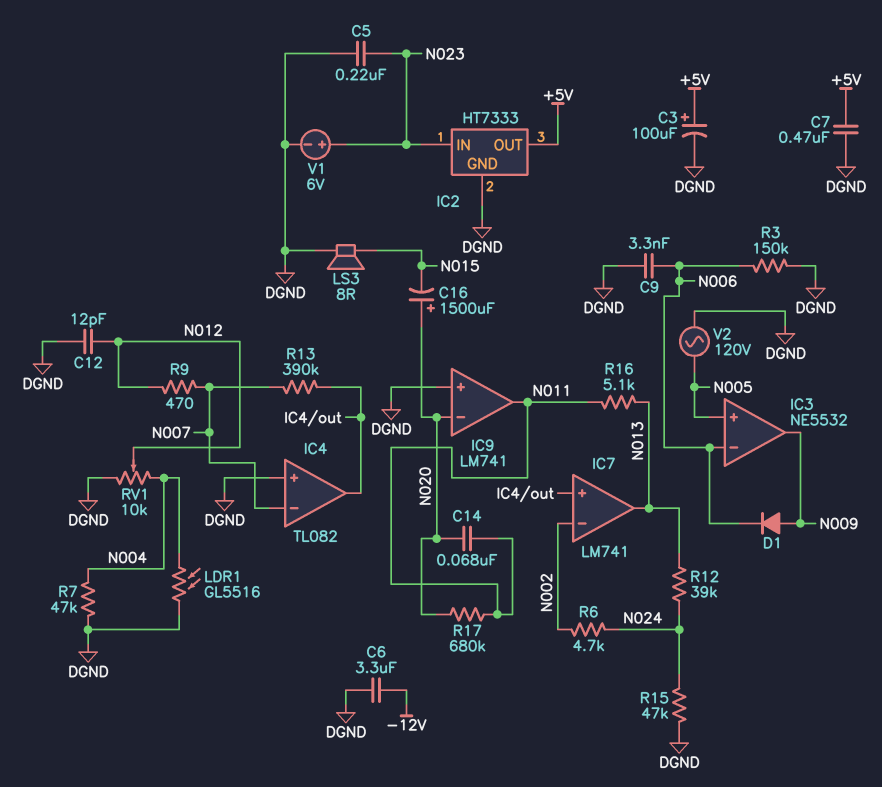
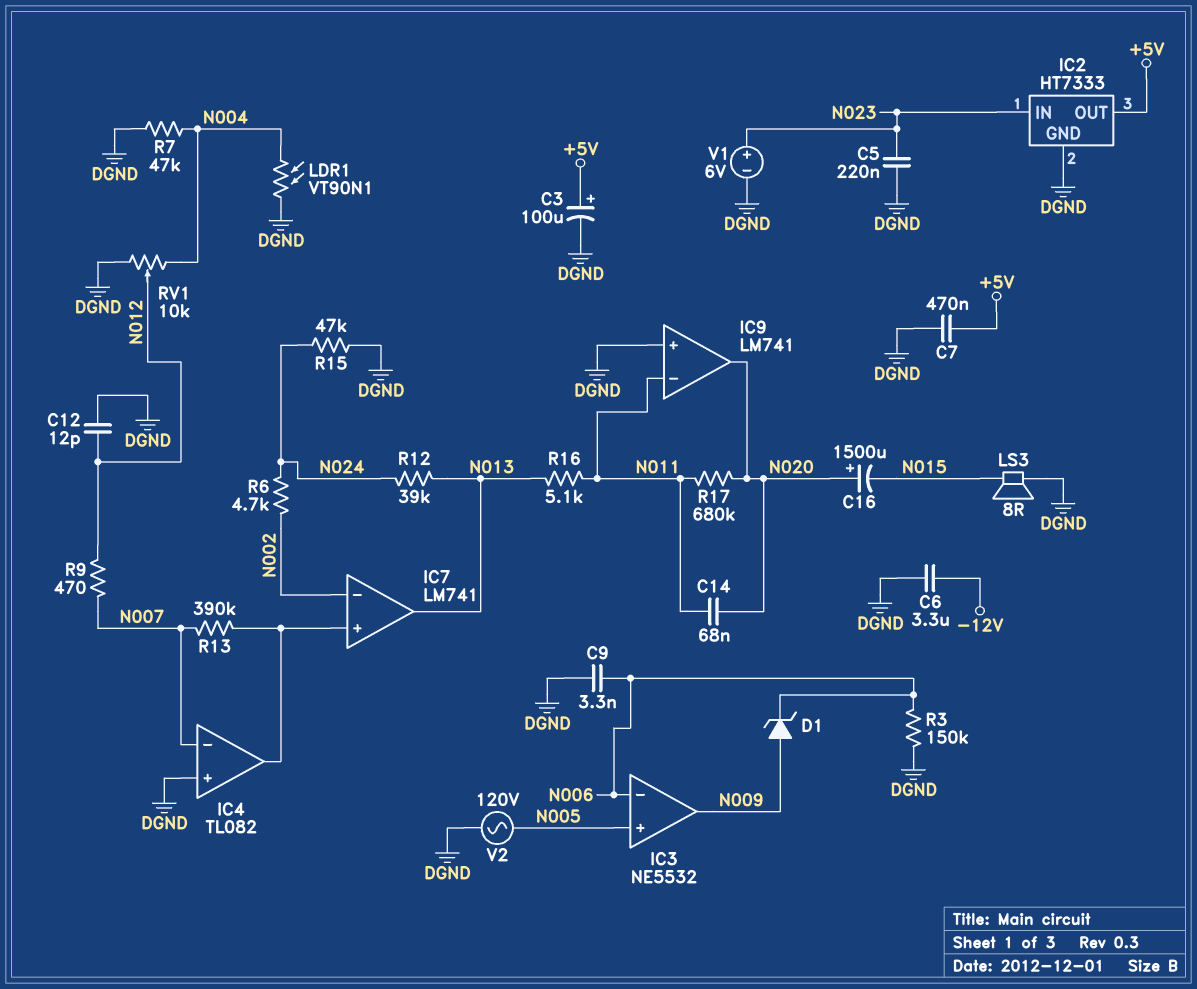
D1: diode (A N009, K N006) -> zener (A N009, K N006)
IC9 pin in-: N020 -> N011
IC9 pin out: N011 -> N020
LDR1: GL5516 (DGND, N004) -> VT90N1 (DGND, N004)

